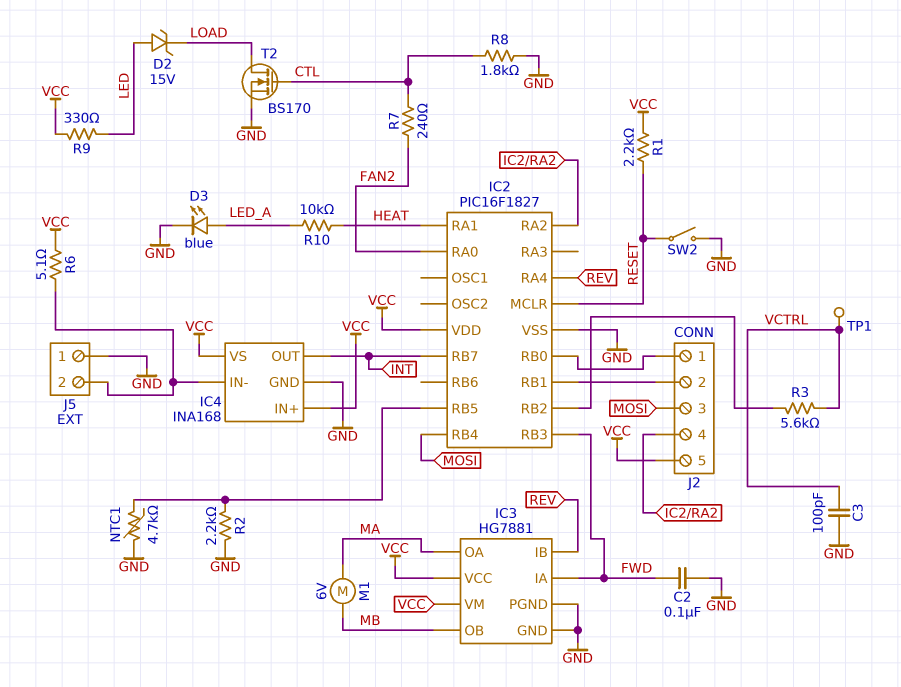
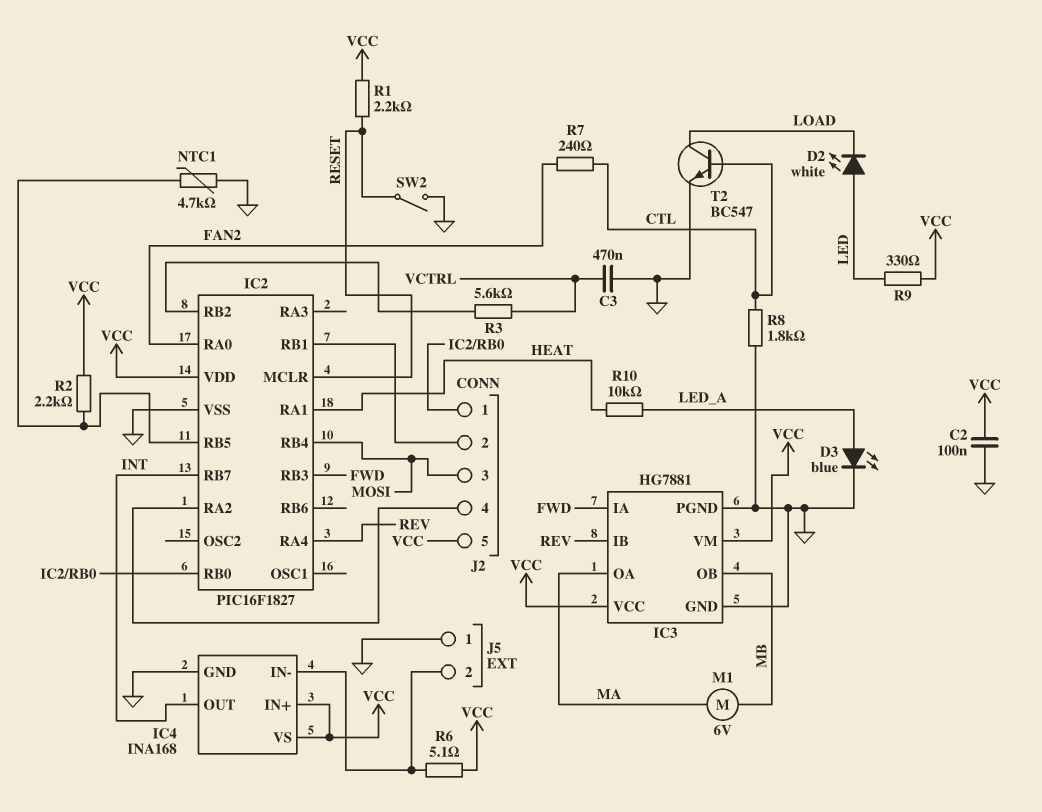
C2: 100nF (FWD, GND) -> 100nF (GND, VCC)
C3: 100pF (GND, VCTRL) -> 470nF (GND, VCTRL)
D2: zener 15V (A LED, K LOAD) -> LED white (A LED, K LOAD)
R2: 2.2k (GND, IC2/RB5) -> 2.2k (IC2/RB5, VCC)
T2: NMOS BS170 (G CTL, D LOAD, S GND) -> NPN BC547 (B CTL, C LOAD, E GND)
TP1: test point (VCTRL) -> none

